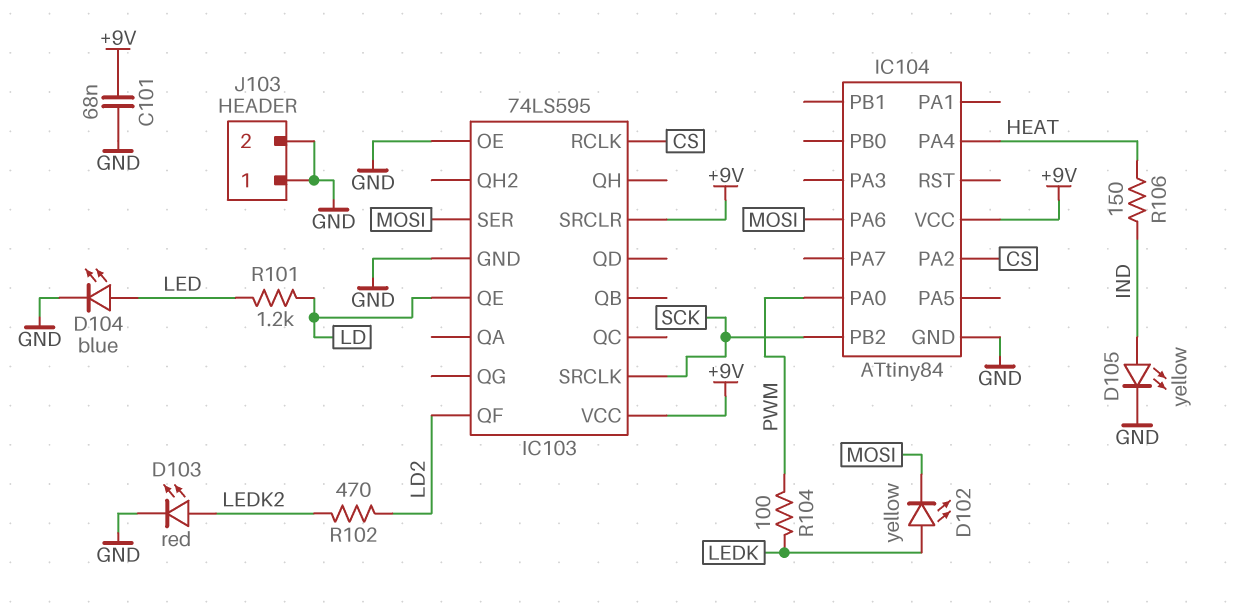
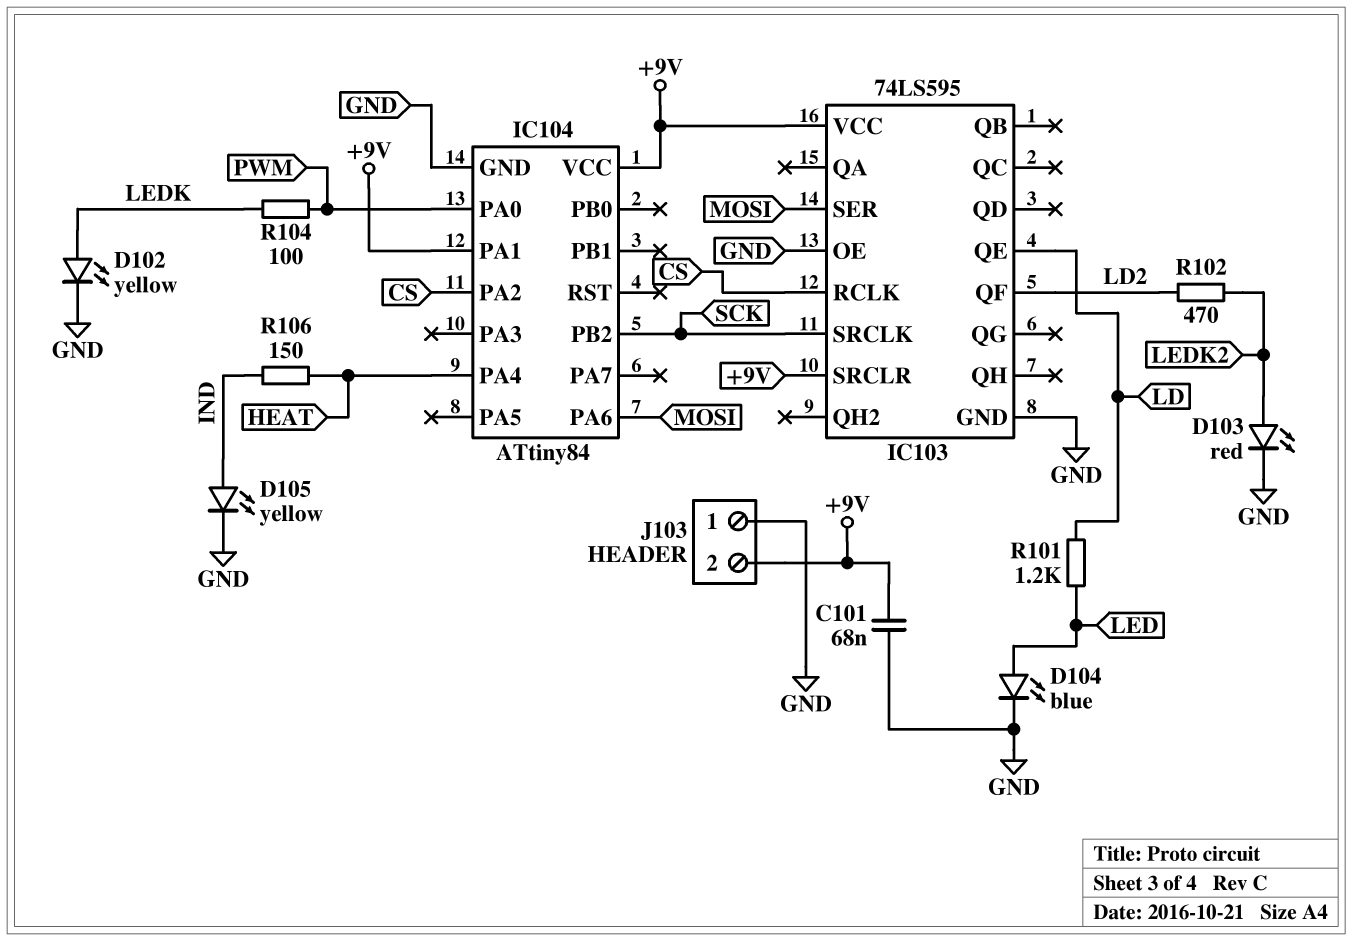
D102: LED yellow (A LEDK, K MOSI) -> LED yellow (A LEDK, K GND)
IC104 pin PA1: none -> +9V
J103 pin 2: GND -> +9V

